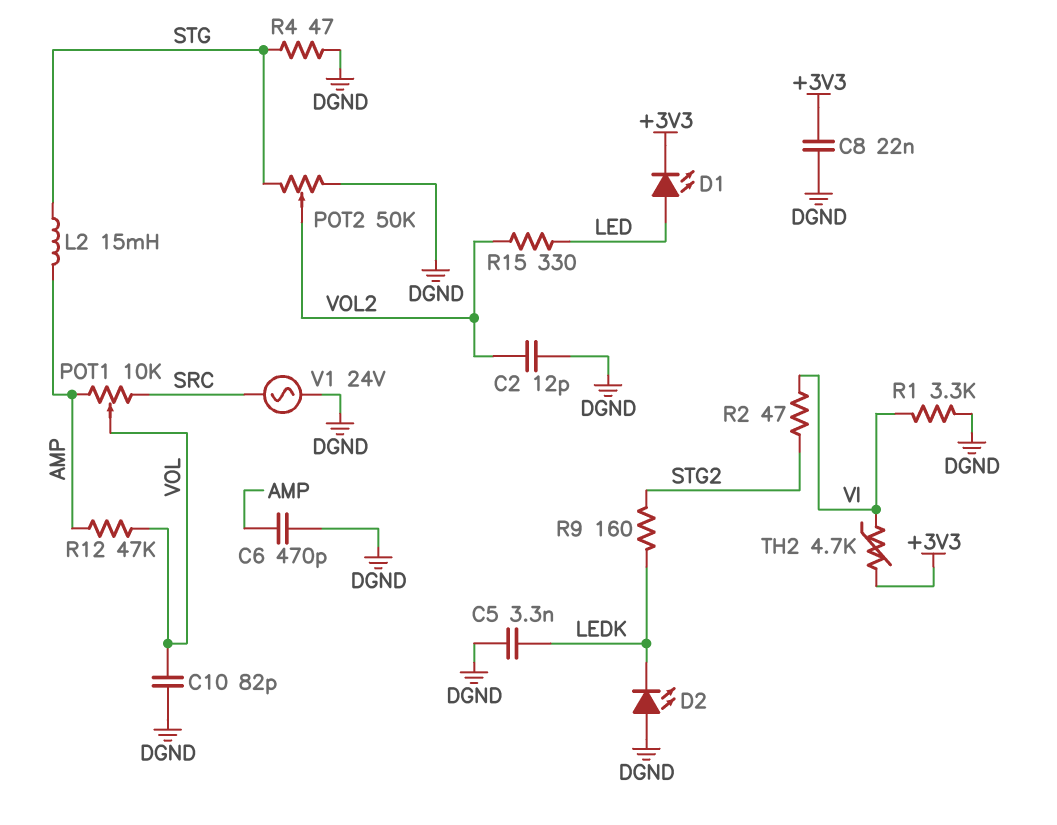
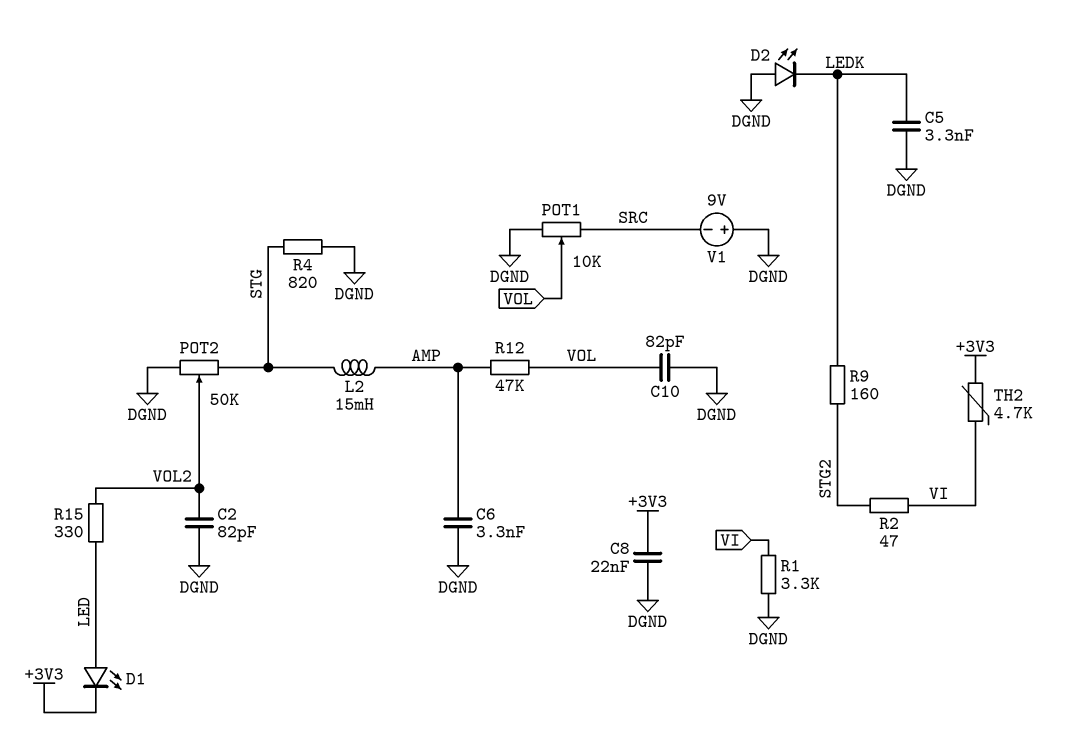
C2: 12pF (DGND, VOL2) -> 82pF (DGND, VOL2)
C6: 470pF (AMP, DGND) -> 3.3nF (AMP, DGND)
POT1: 10k (AMP, SRC, wiper VOL) -> 10k (DGND, SRC, wiper VOL)
R4: 47 (DGND, STG) -> 820 (DGND, STG)
V1: AC 24V (DGND, SRC) -> 9V (plus DGND, minus SRC)

